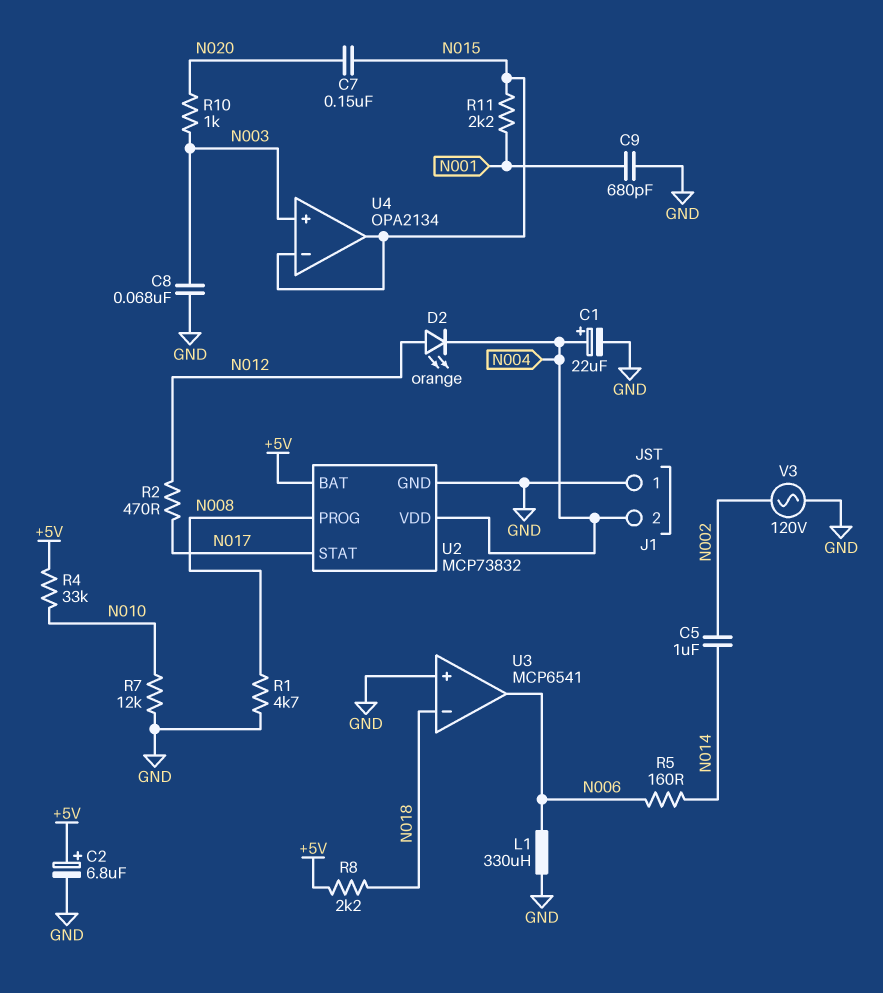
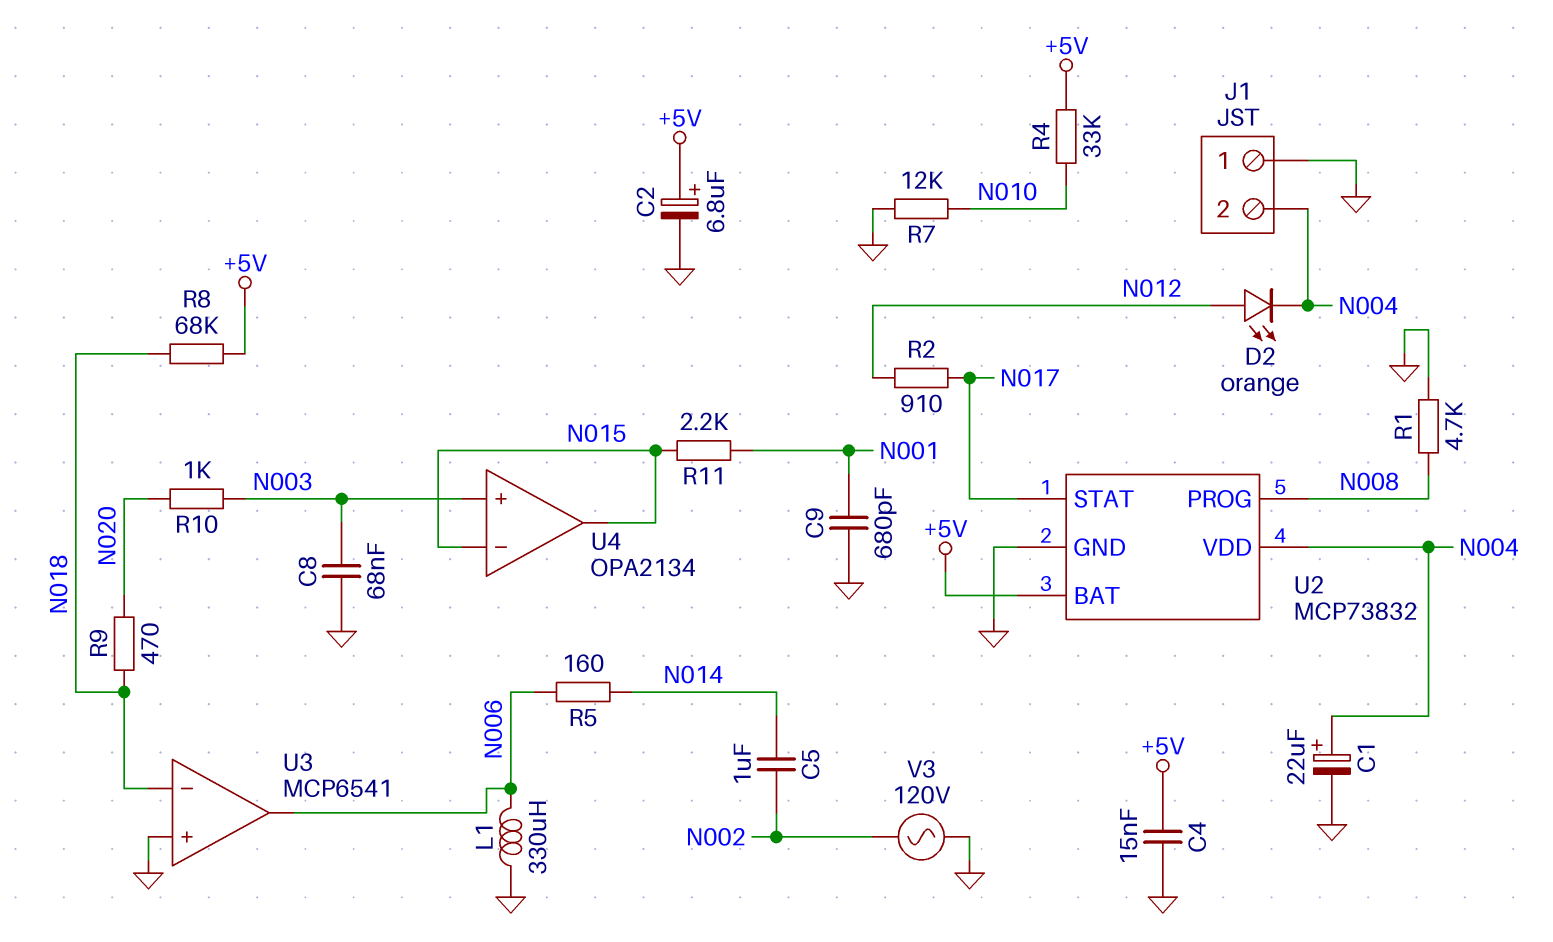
C4: none -> 15nF (+5V, GND)
C7: 150nF (N015, N020) -> none
R2: 470 (N012, N017) -> 910 (N012, N017)
R8: 2.2k (+5V, N018) -> 68k (+5V, N018)
R9: none -> 470 (N018, N020)

